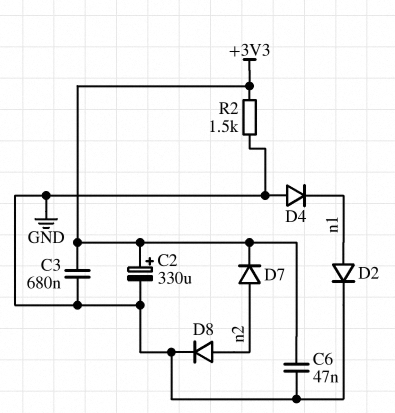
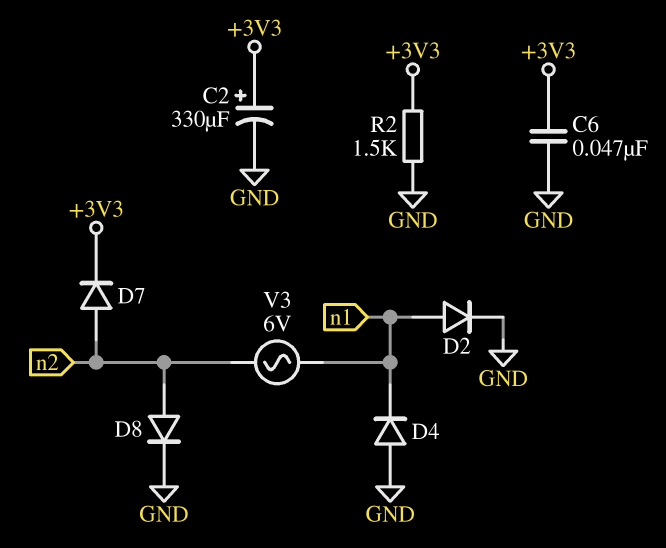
C3: 680nF (+3V3, GND) -> none
V3: none -> AC 6V (n1, n2)

